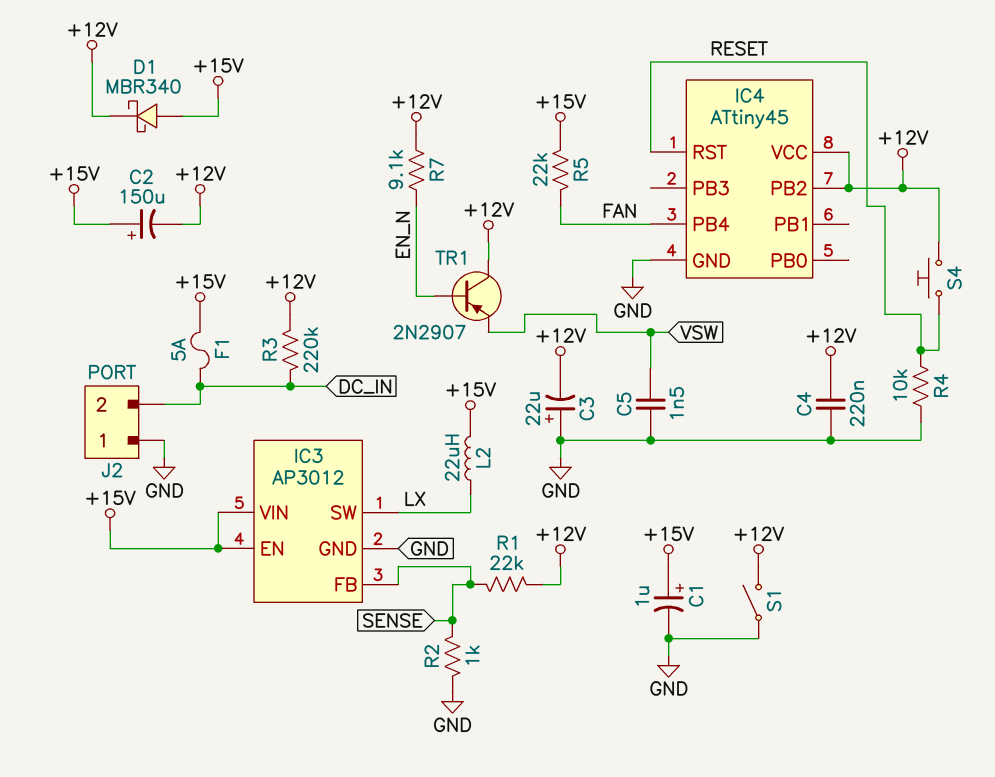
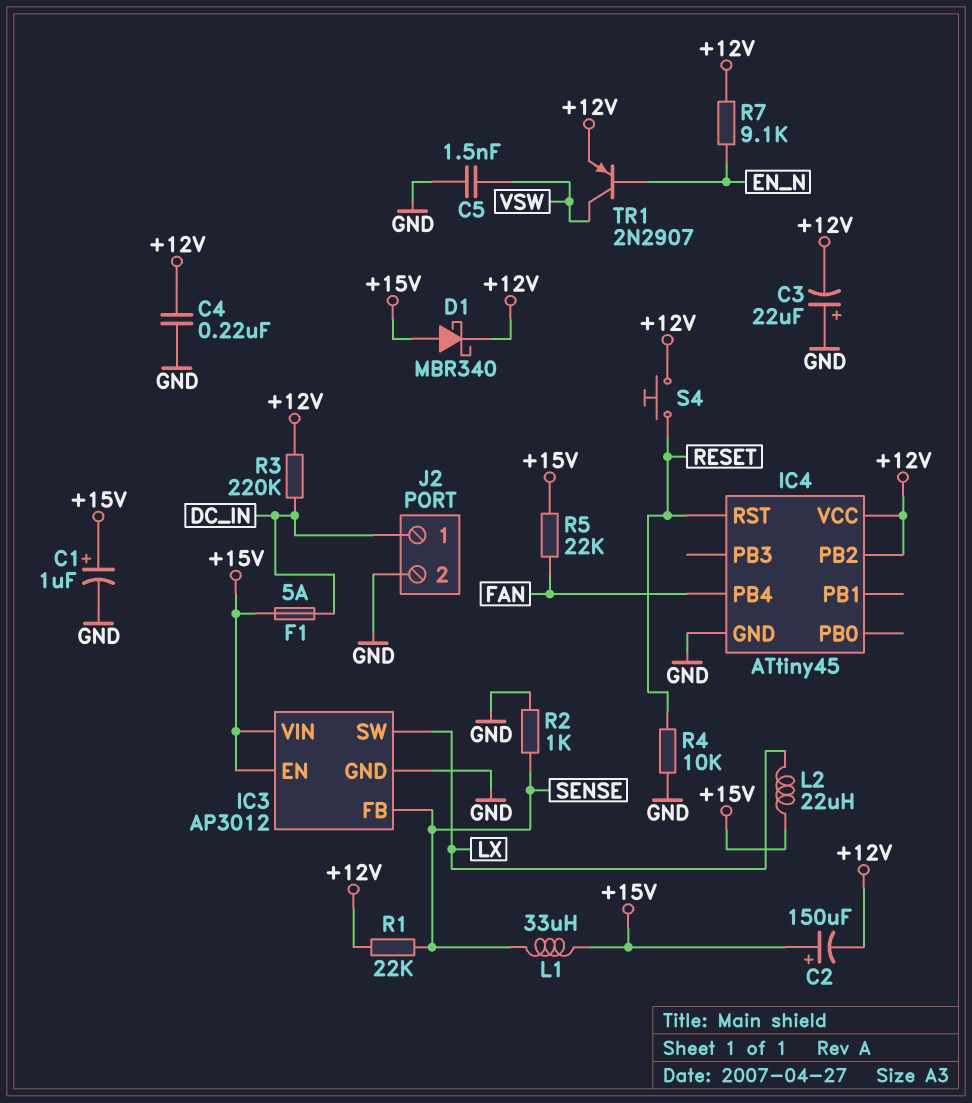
J2 pin 1: GND -> DC_IN
J2 pin 2: DC_IN -> GND
L1: none -> 33uH (+15V, SENSE)
S1: switch (+12V, GND) -> none
TR1: PNP 2N2907 (B EN_N, C +12V, E VSW) -> PNP 2N2907 (B EN_N, C VSW, E +12V)

